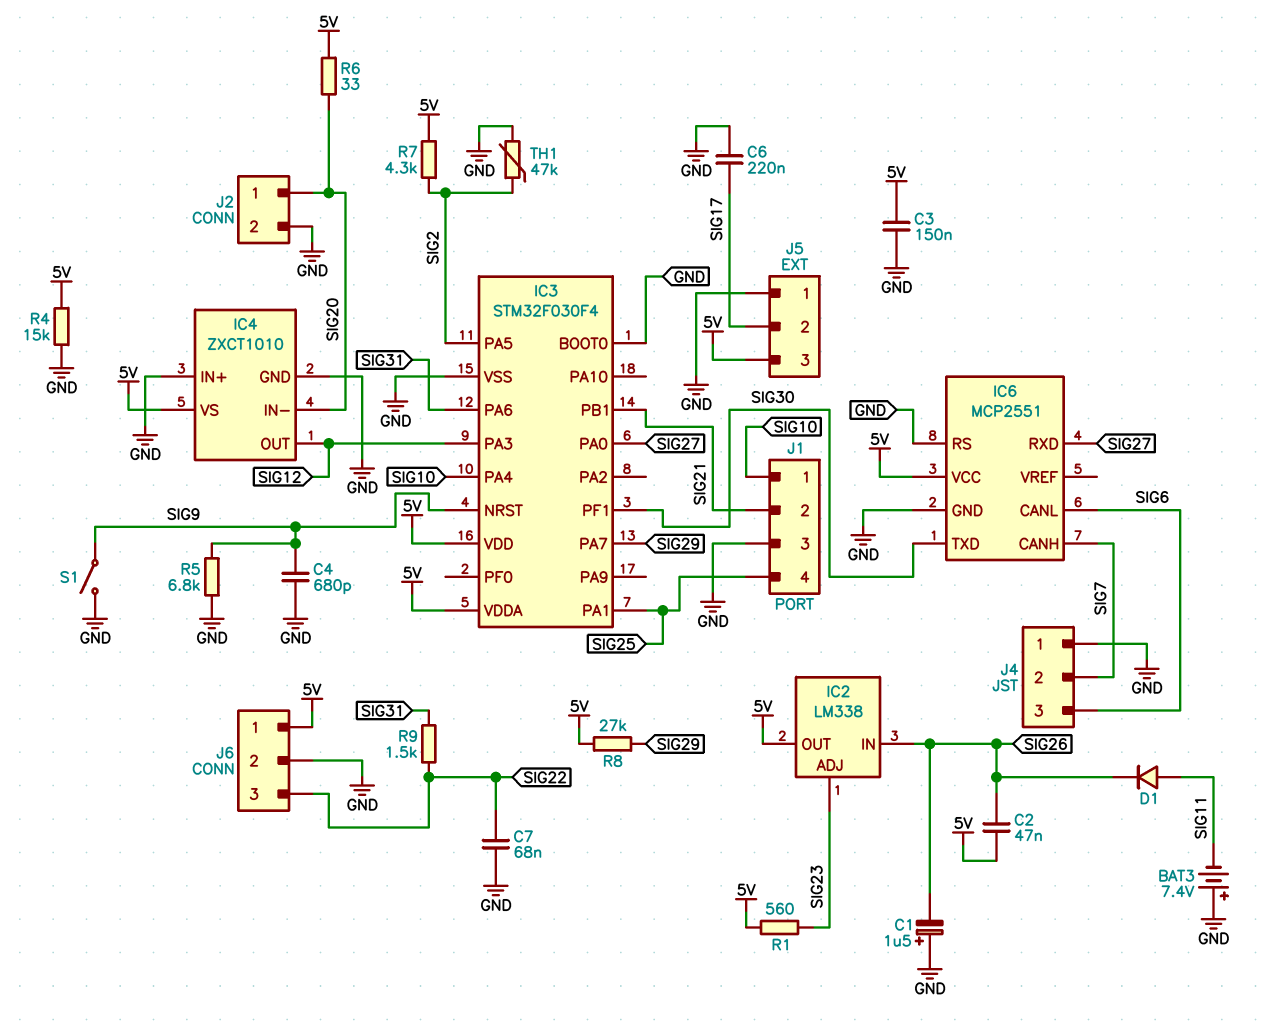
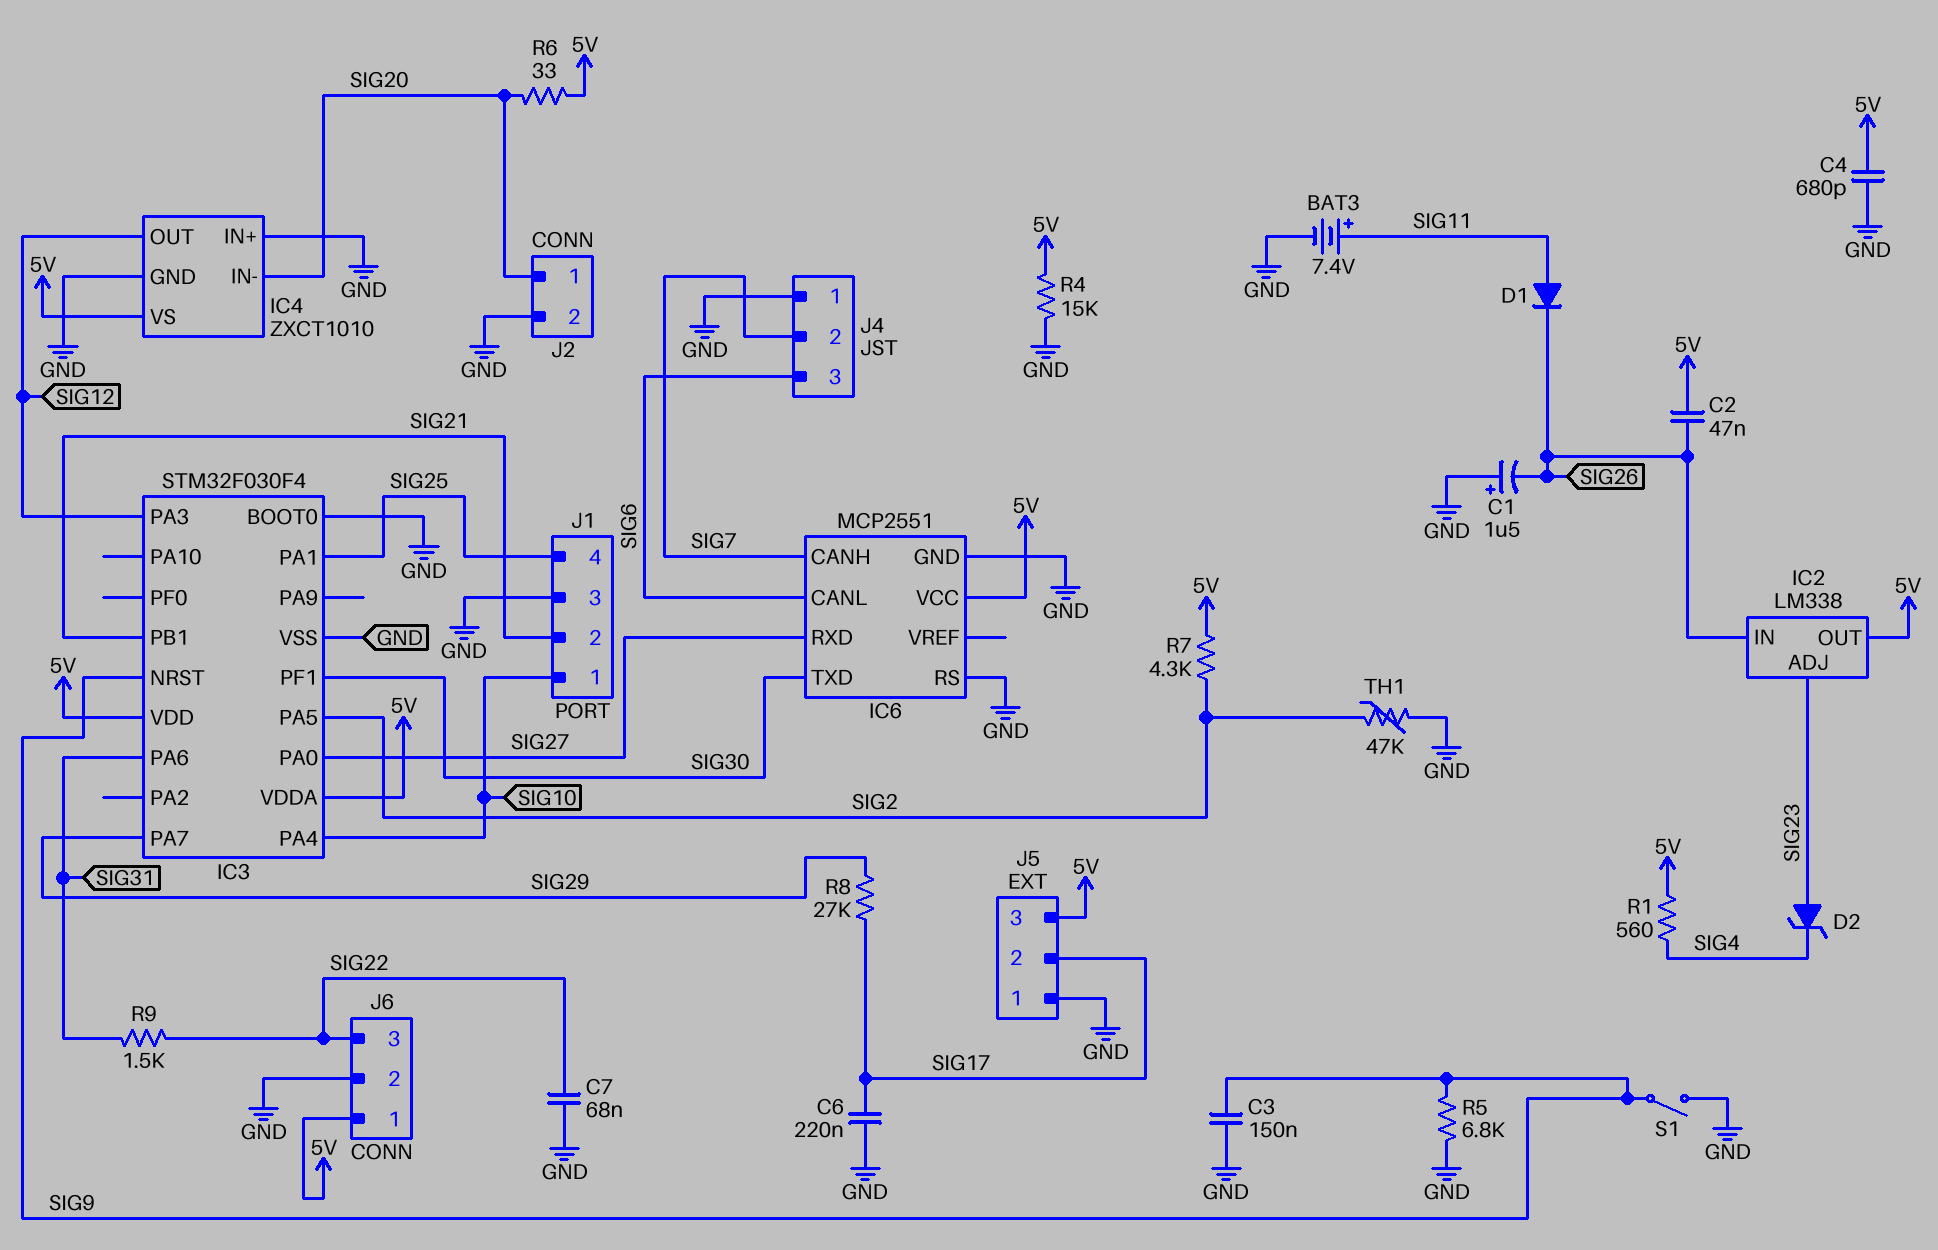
BAT3: 7.4V (plus GND, minus SIG11) -> 7.4V (plus SIG11, minus GND)
C3: 150nF (5V, GND) -> 150nF (GND, SIG9)
C4: 680pF (GND, SIG9) -> 680pF (5V, GND)
D2: none -> zener (A SIG23, K SIG4)
R1: 560 (5V, SIG23) -> 560 (5V, SIG4)
R8: 27k (5V, SIG29) -> 27k (SIG17, SIG29)

